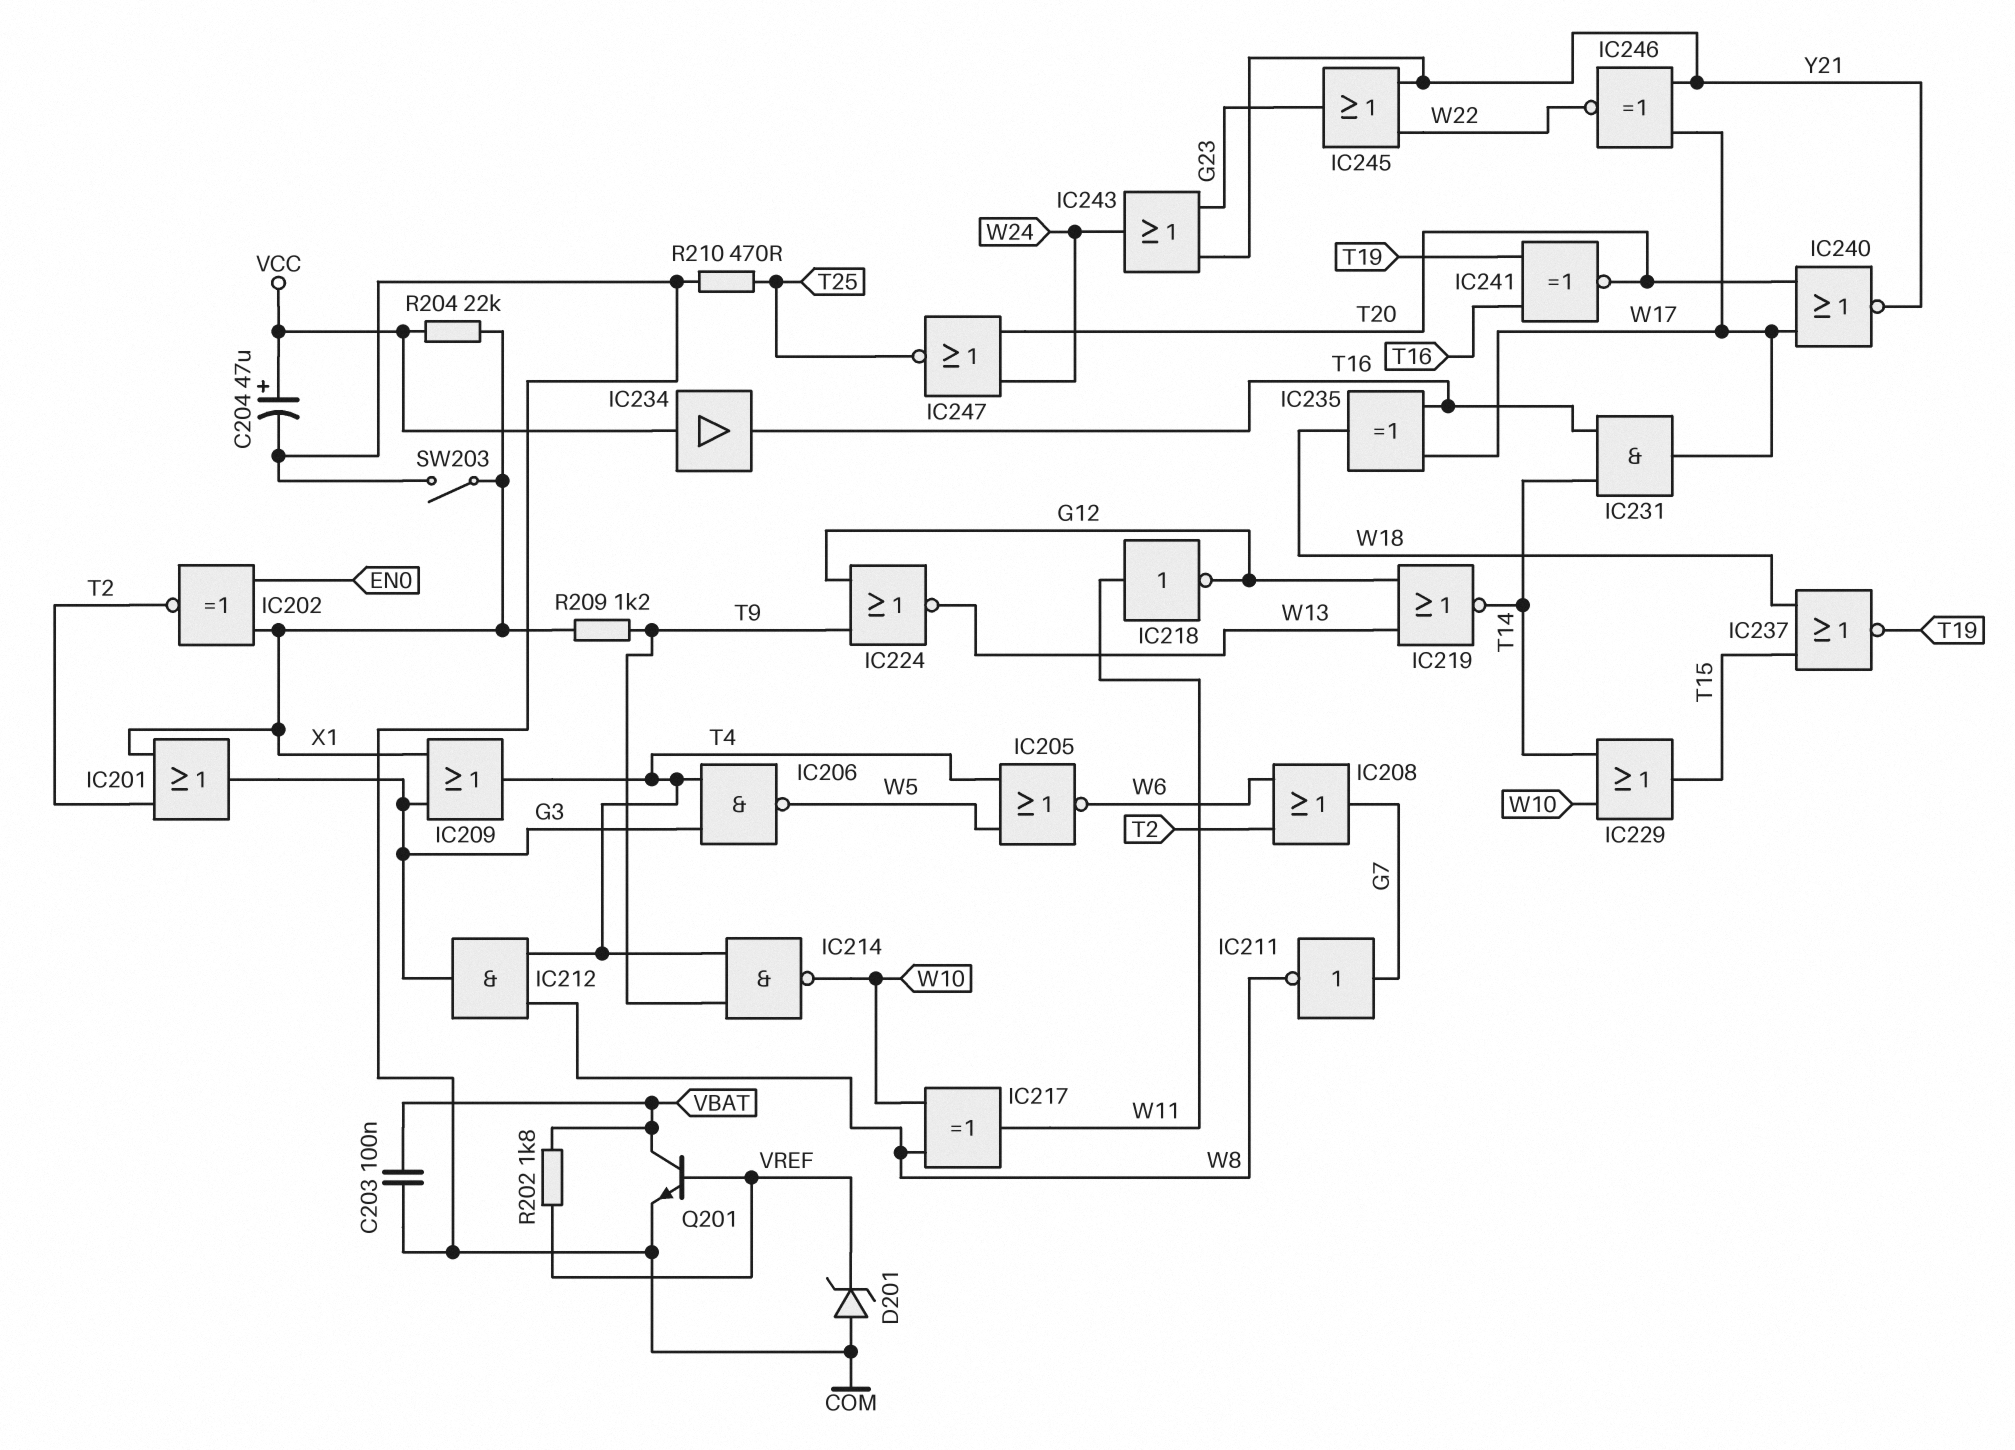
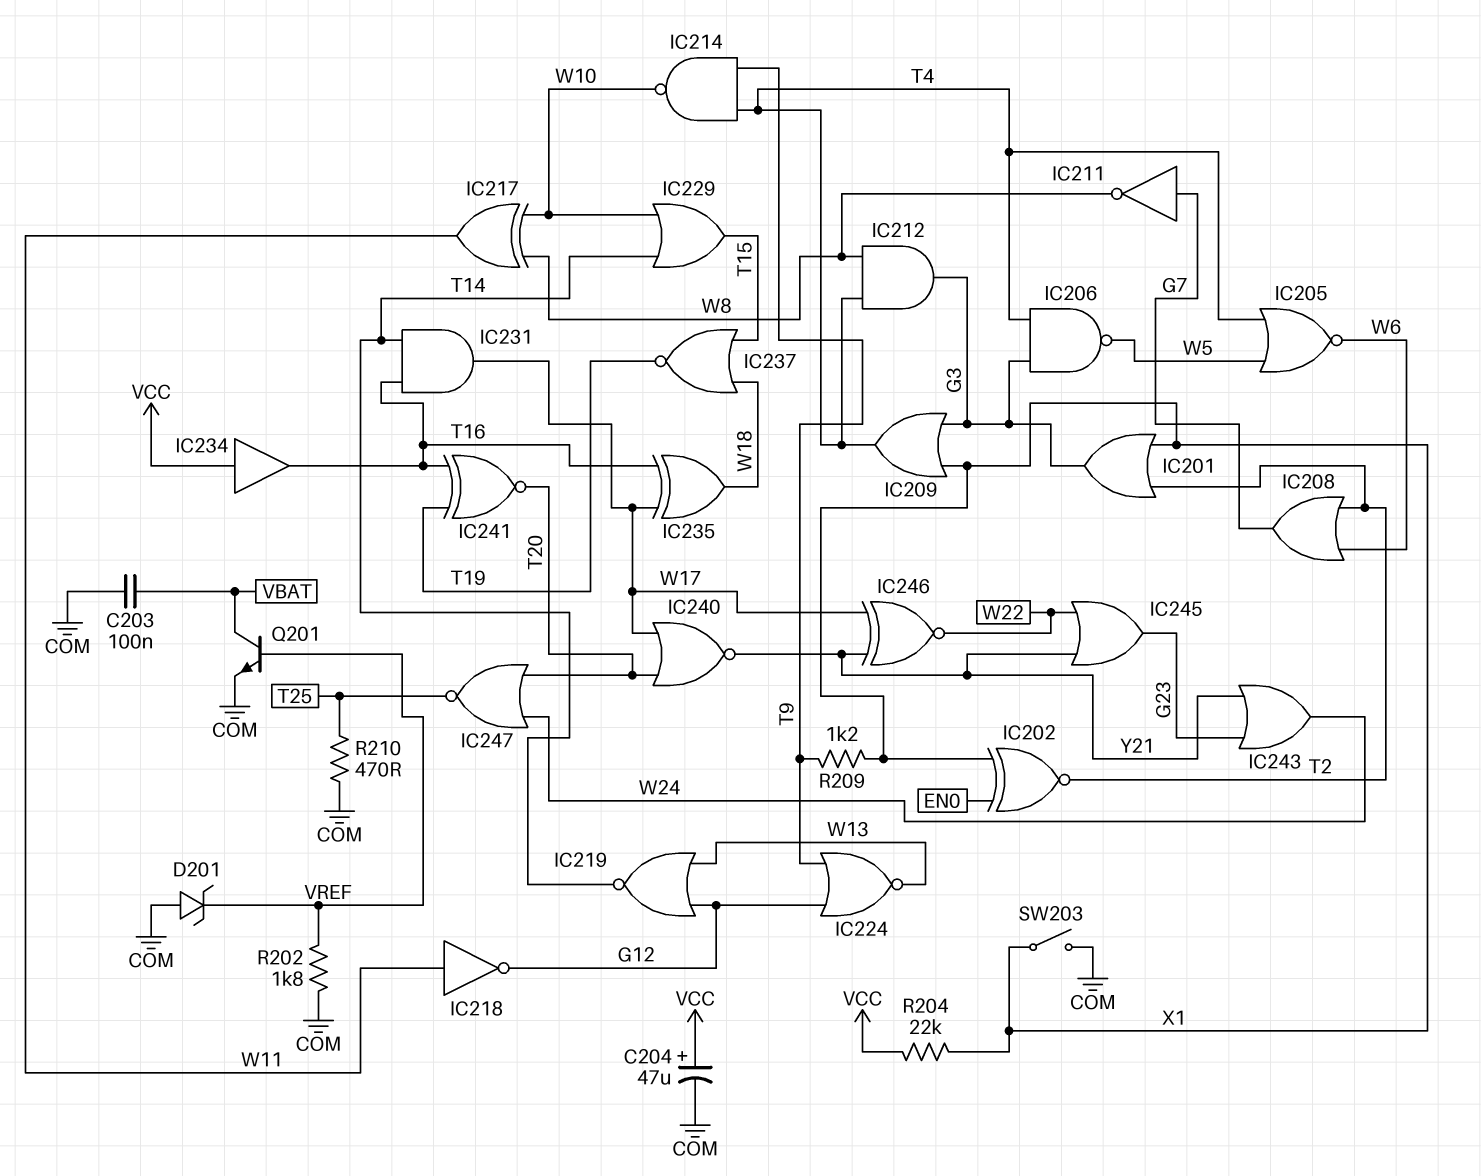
R202: 1.8k (VBAT, VREF) -> 1.8k (COM, VREF)

